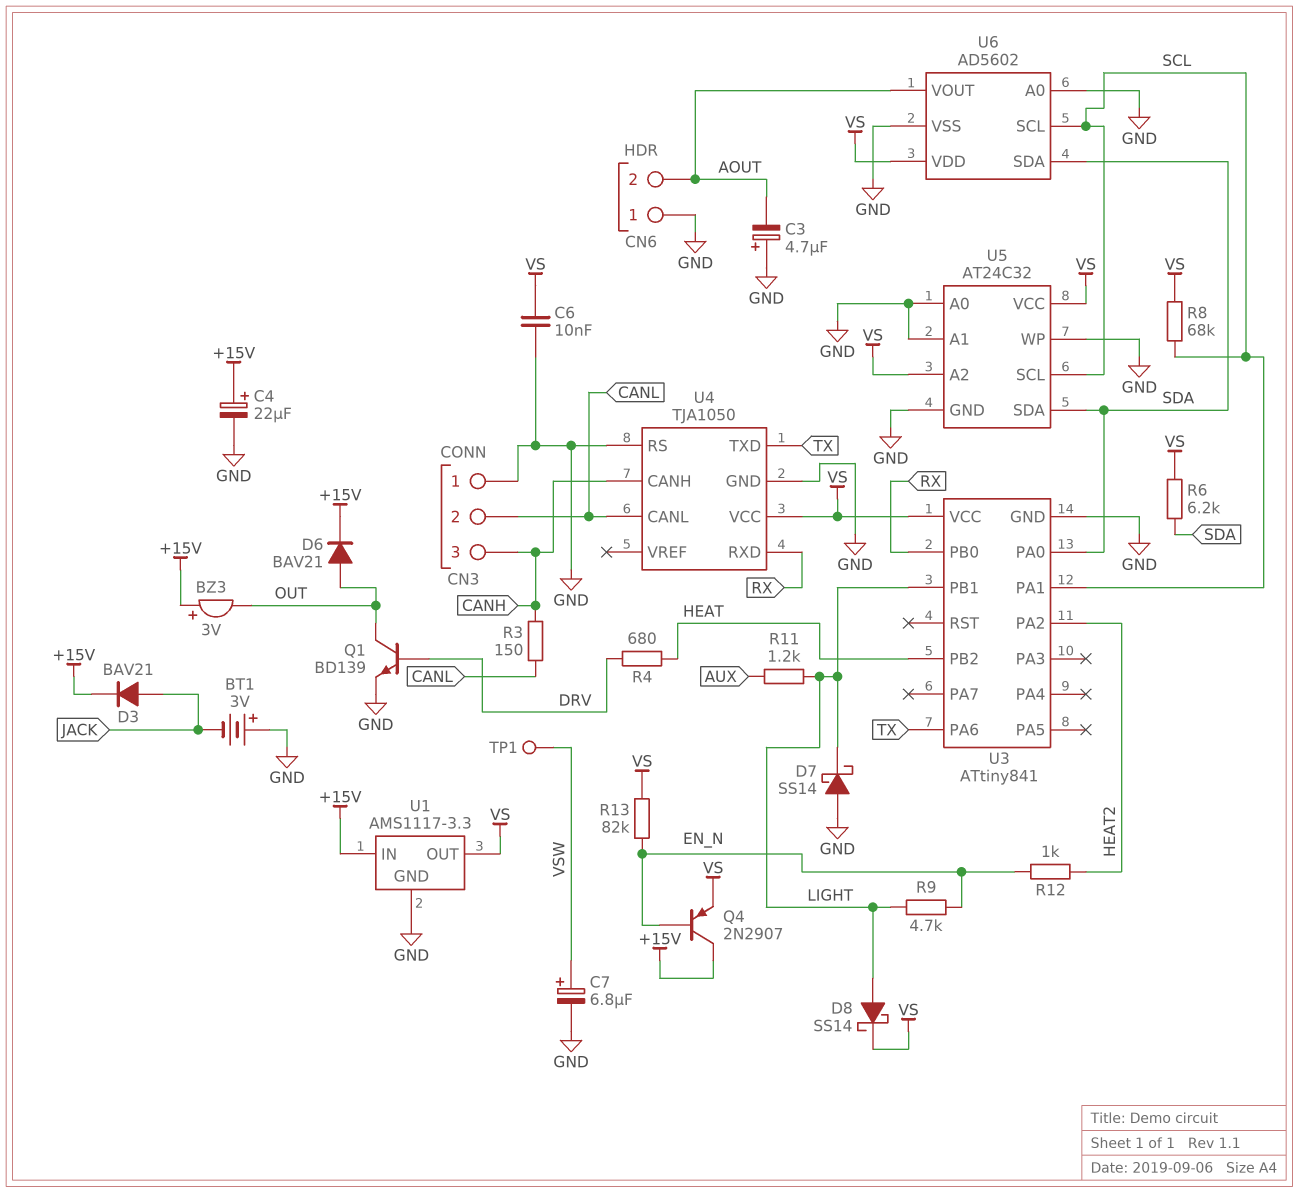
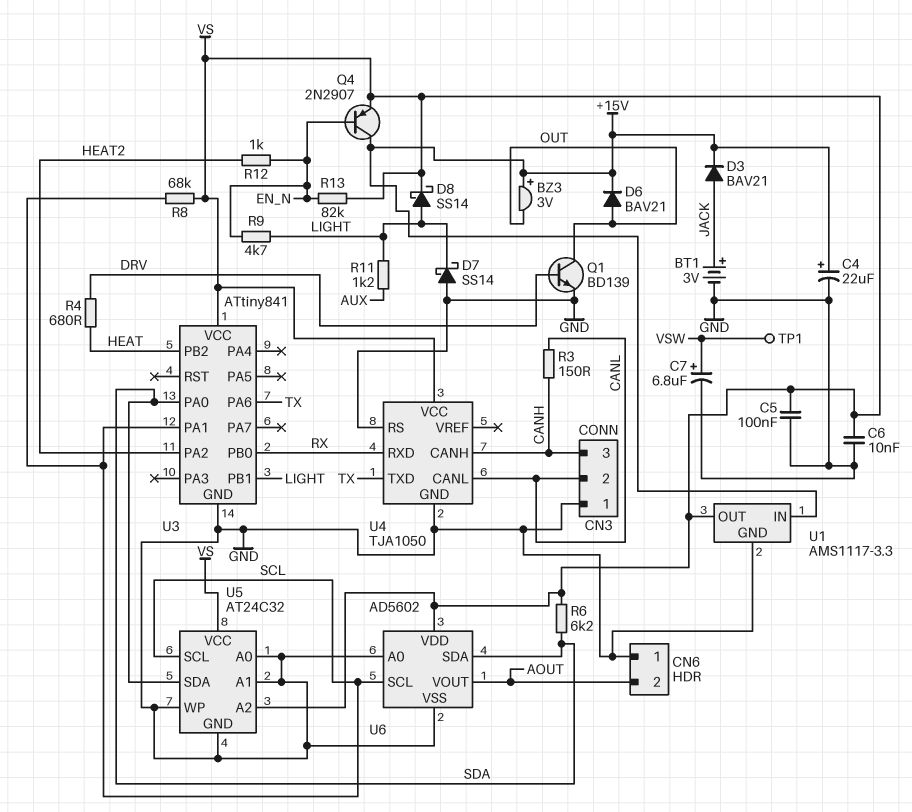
BT1: 3V (plus GND, minus JACK) -> 3V (plus JACK, minus GND)
C3: 4.7uF (plus GND, minus AOUT) -> none
C5: none -> 100nF (GND, VS)

